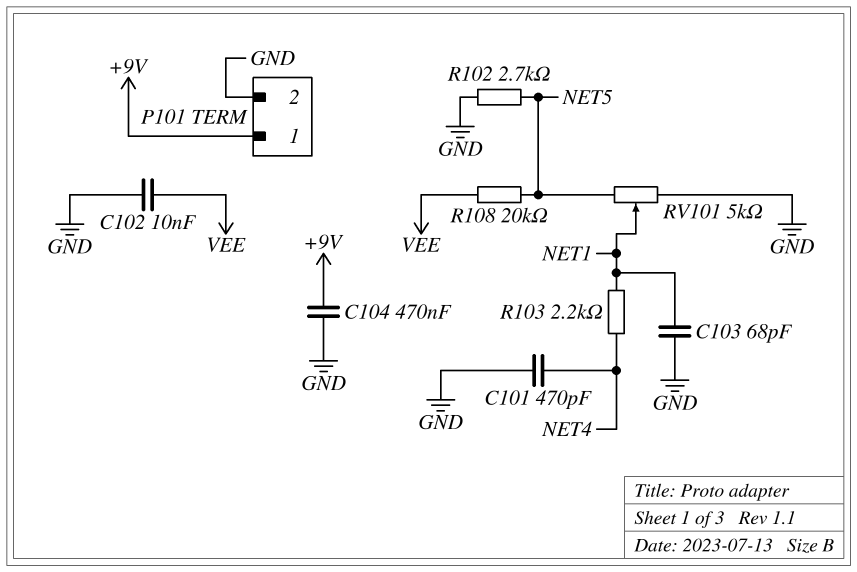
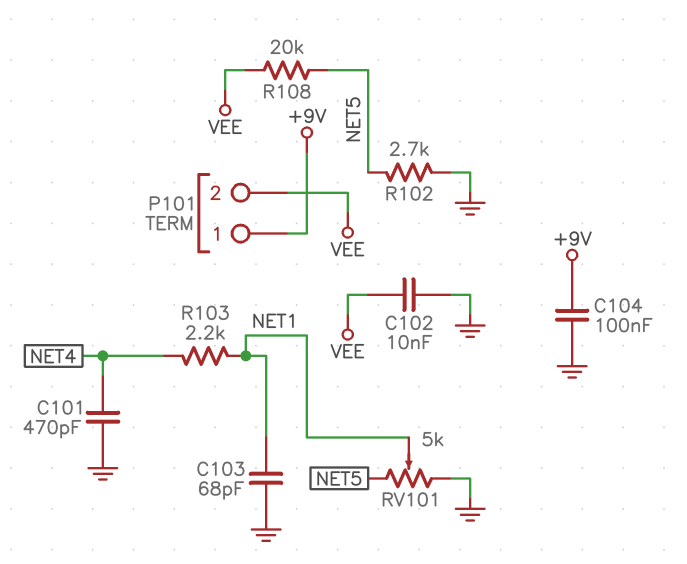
C104: 470nF (+9V, GND) -> 100nF (+9V, GND)
P101 pin 2: GND -> VEE

